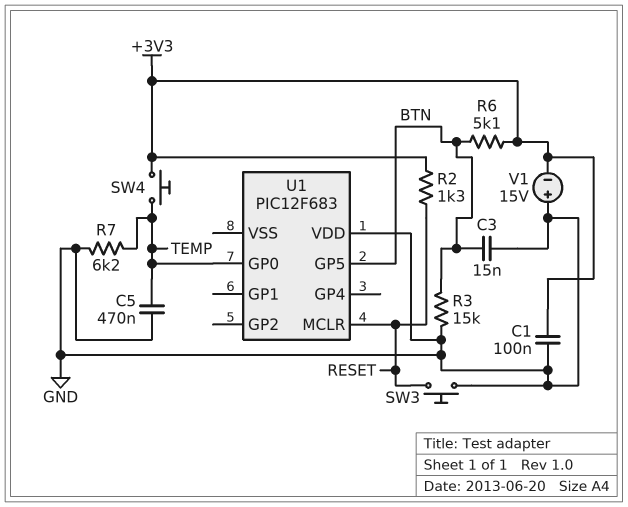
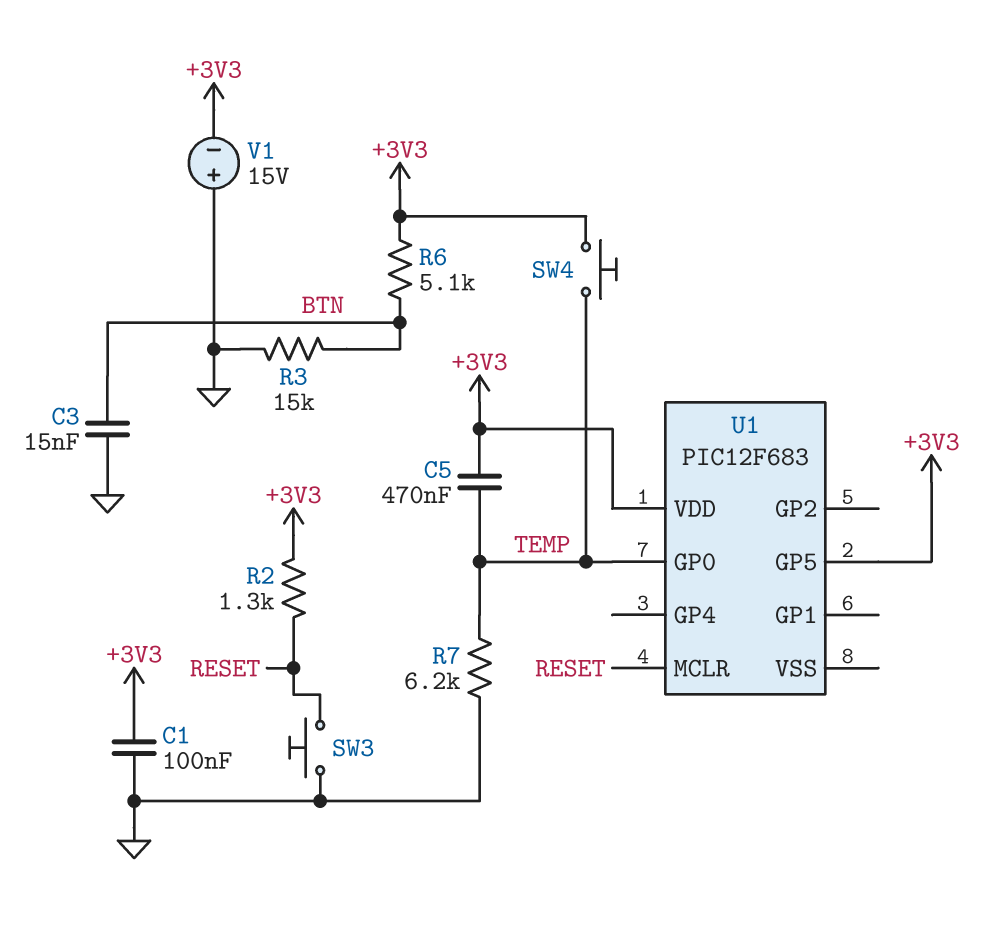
C5: 470nF (GND, TEMP) -> 470nF (+3V3, TEMP)
U1 pin GP5: BTN -> +3V3
U1 pin VDD: GND -> +3V3

